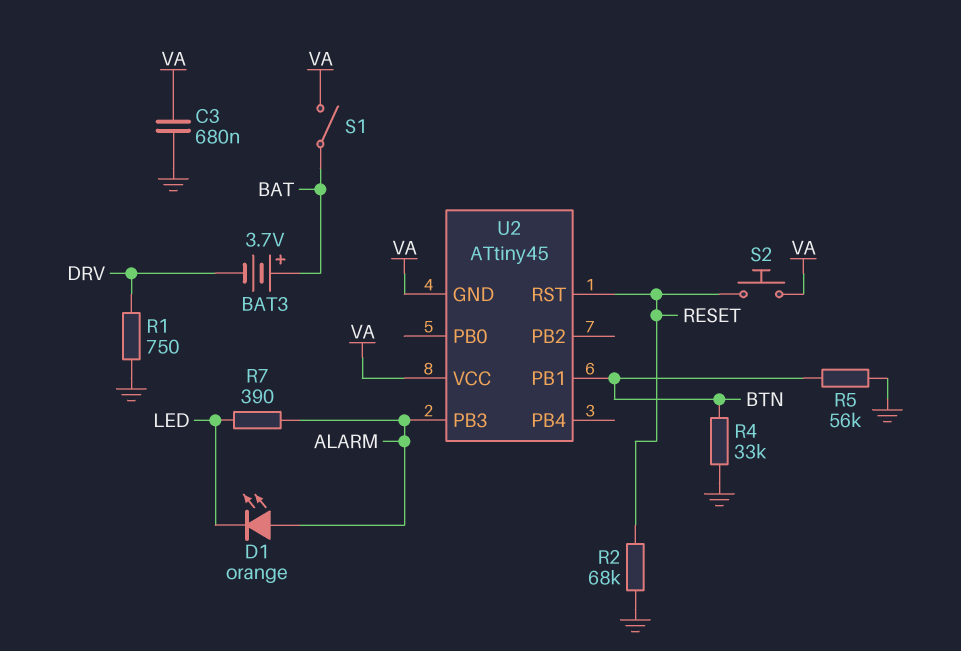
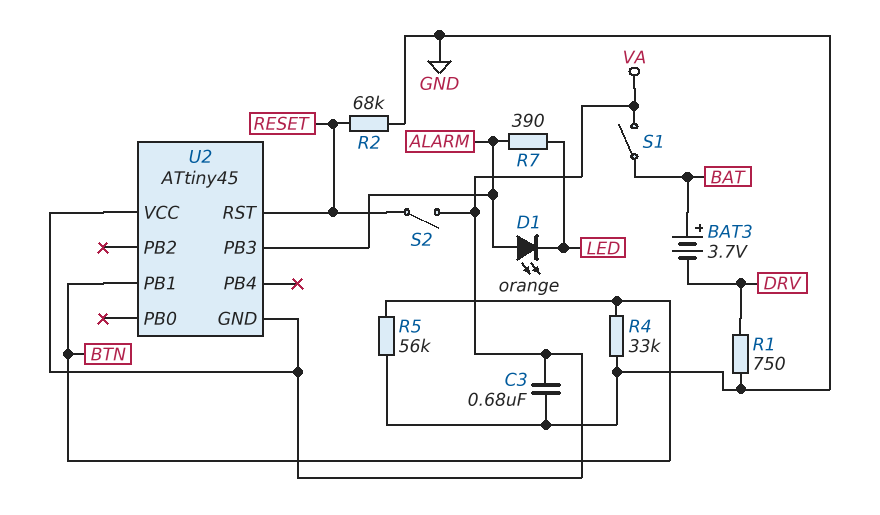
S2: button (RESET, VA) -> switch (RESET, VA)

